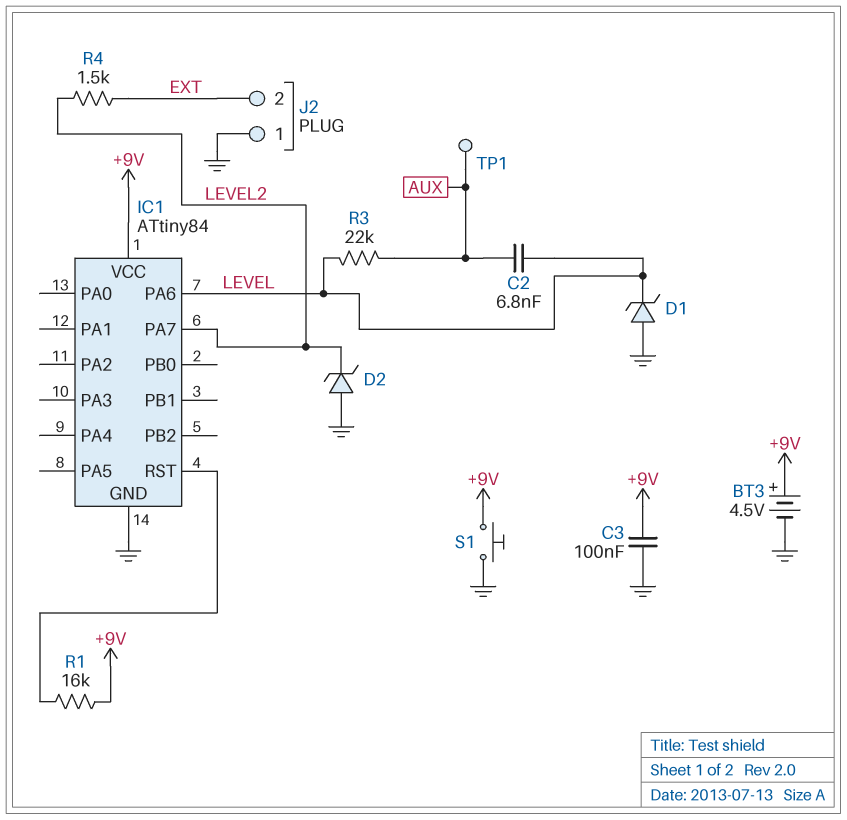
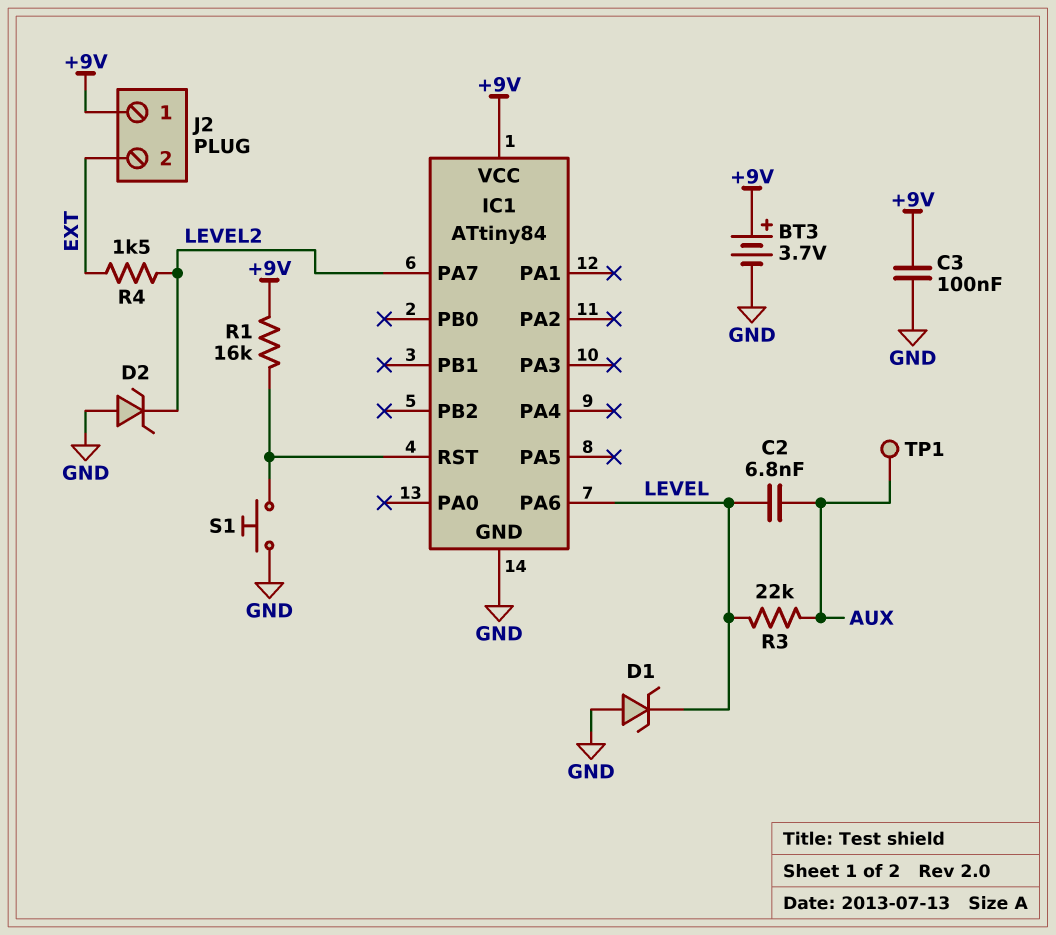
BT3: 4.5V (plus +9V, minus GND) -> 3.7V (plus +9V, minus GND)
J2 pin 1: GND -> +9V
S1: button (+9V, GND) -> button (GND, IC1/RST)

